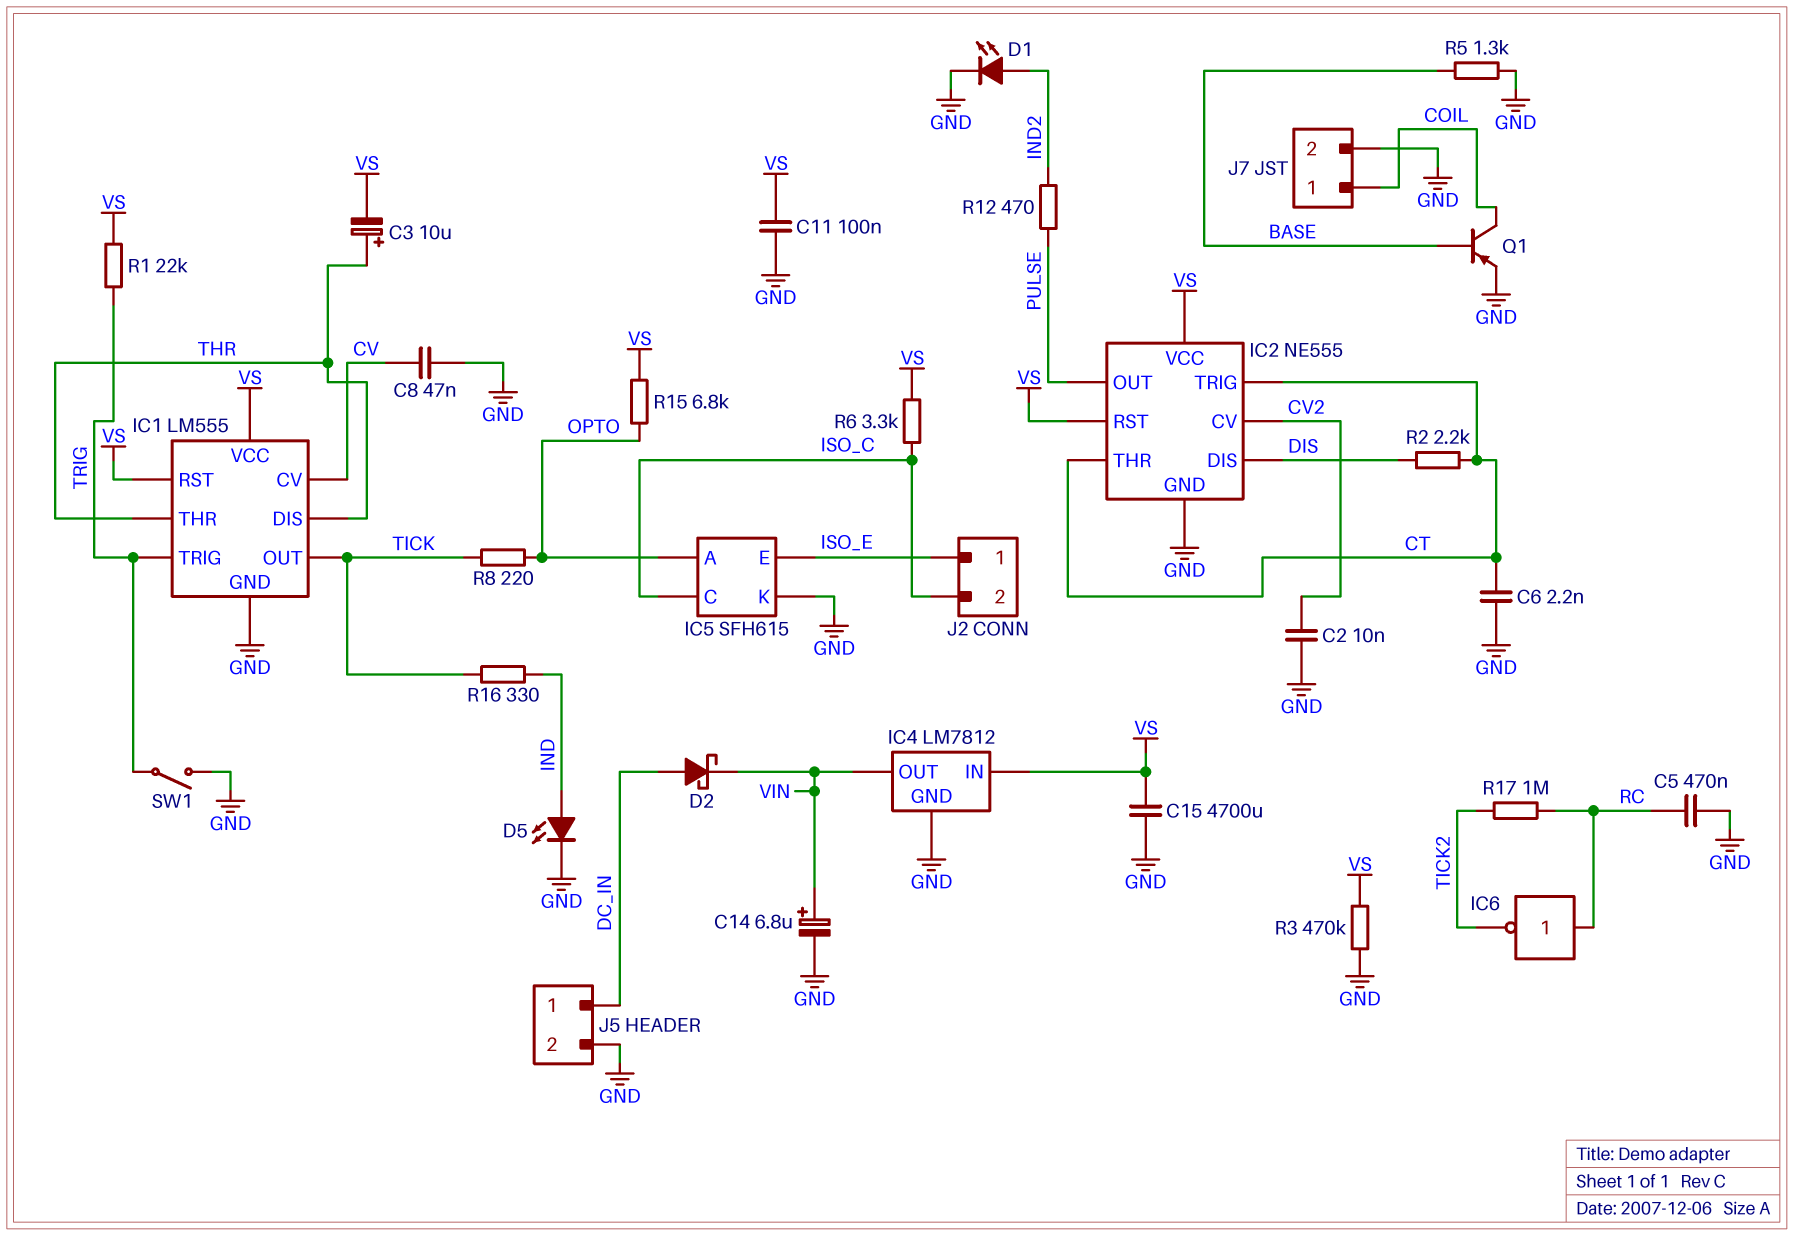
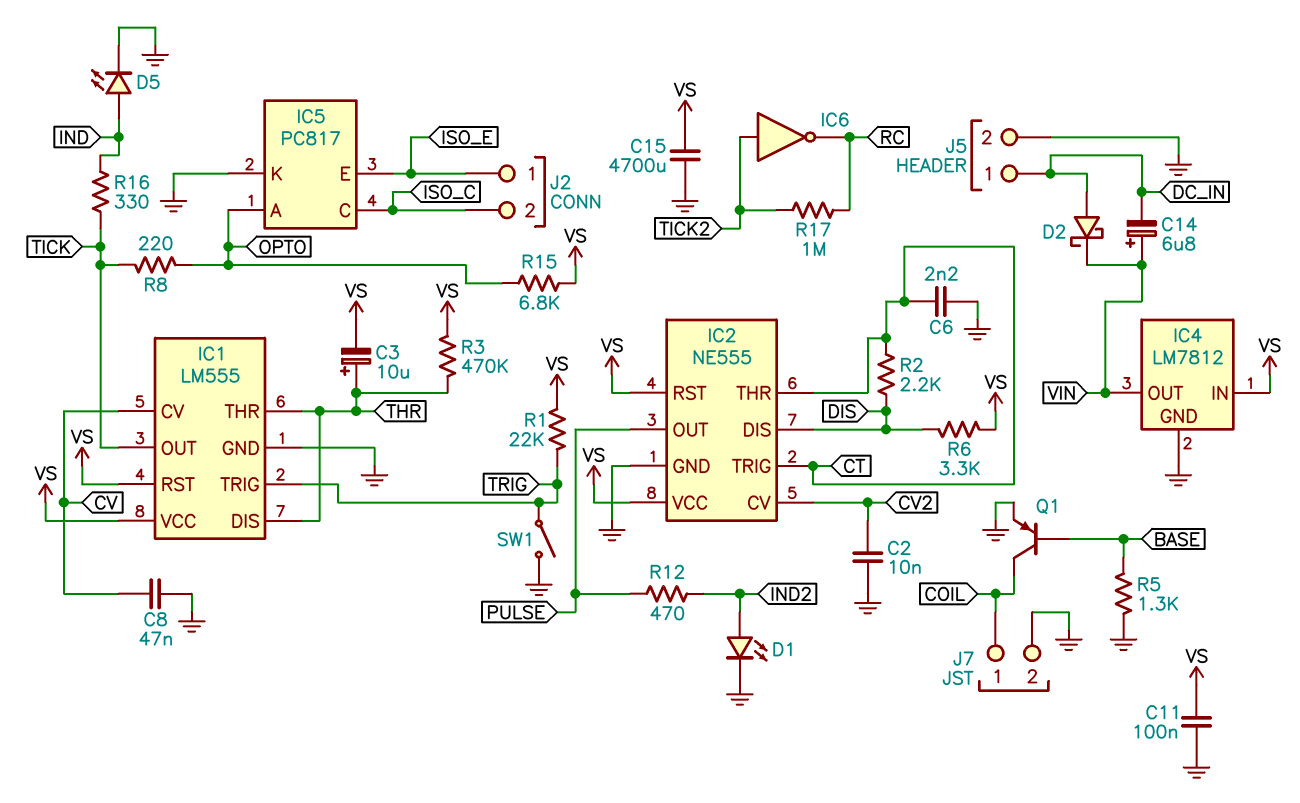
C5: 470nF (GND, RC) -> none
C14: 6.8uF (plus VIN, minus GND) -> 6.8uF (plus VIN, minus DC_IN)
IC5: SFH615 -> PC817
IC6: NOT (in RC, out TICK2) -> NOT (in TICK2, out RC)
R3: 470k (GND, VS) -> 470k (THR, VS)
R6: 3.3k (ISO_C, VS) -> 3.3k (DIS, VS)

